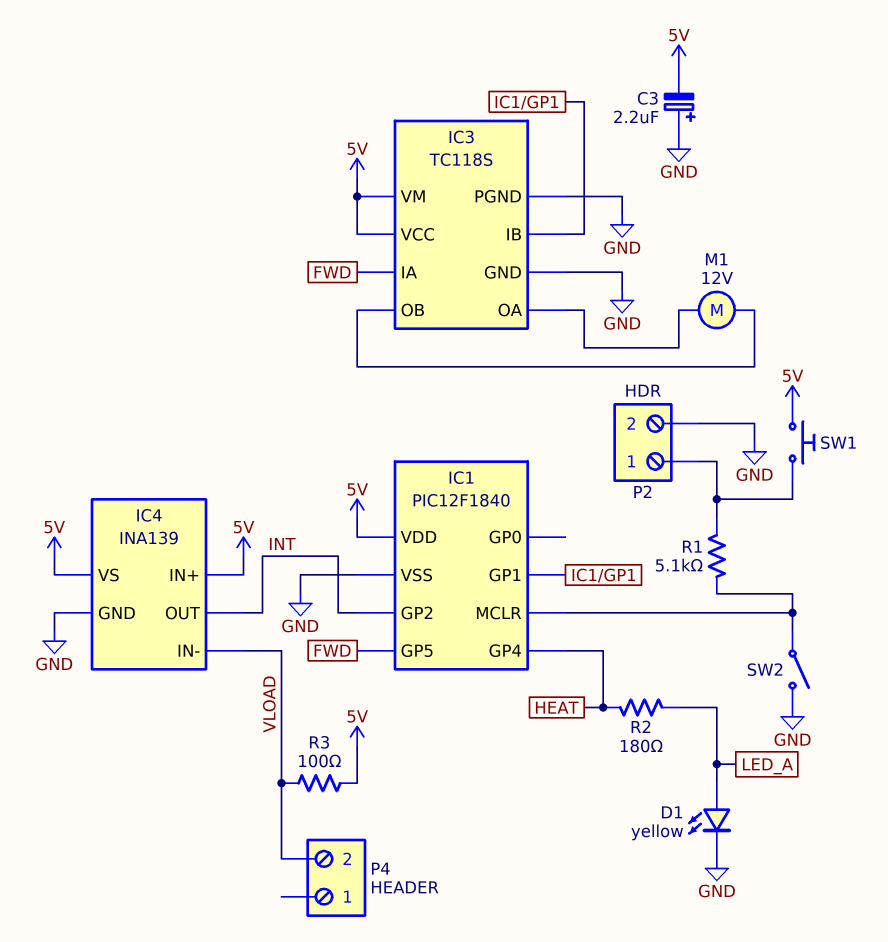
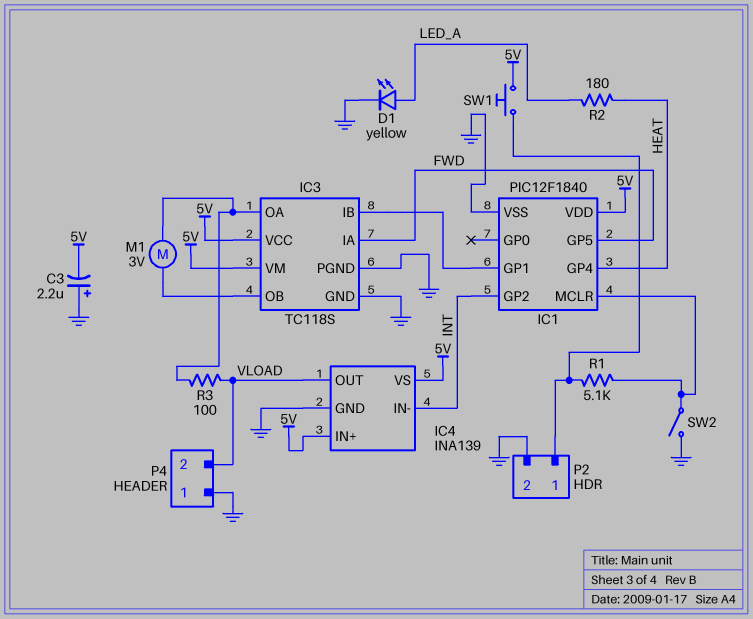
IC4 pin IN-: VLOAD -> INT
IC4 pin OUT: INT -> VLOAD
M1: motor 12V (IC3/OA, IC3/OB) -> motor 3V (IC3/OA, IC3/OB)
P4 pin 1: none -> GND
R3: 100 (5V, VLOAD) -> 100 (IC3/OA, VLOAD)

